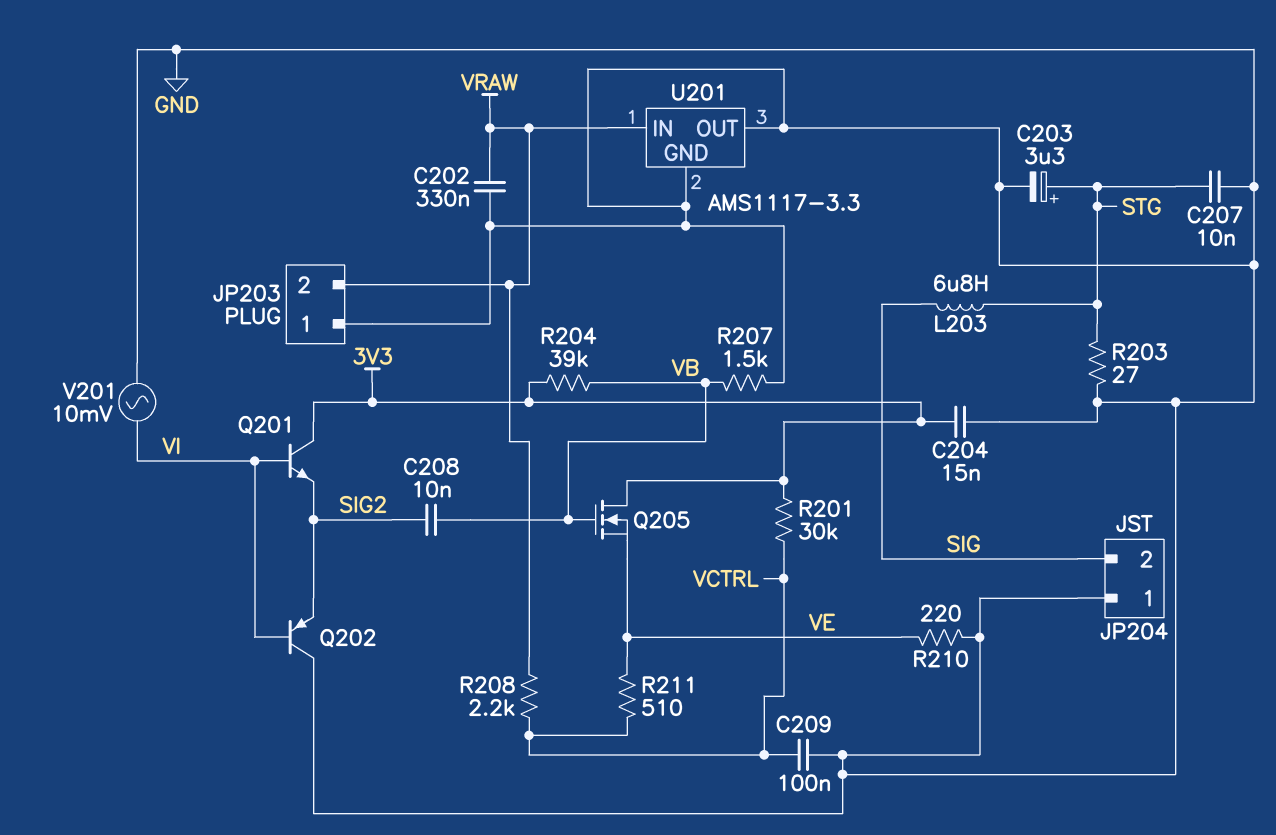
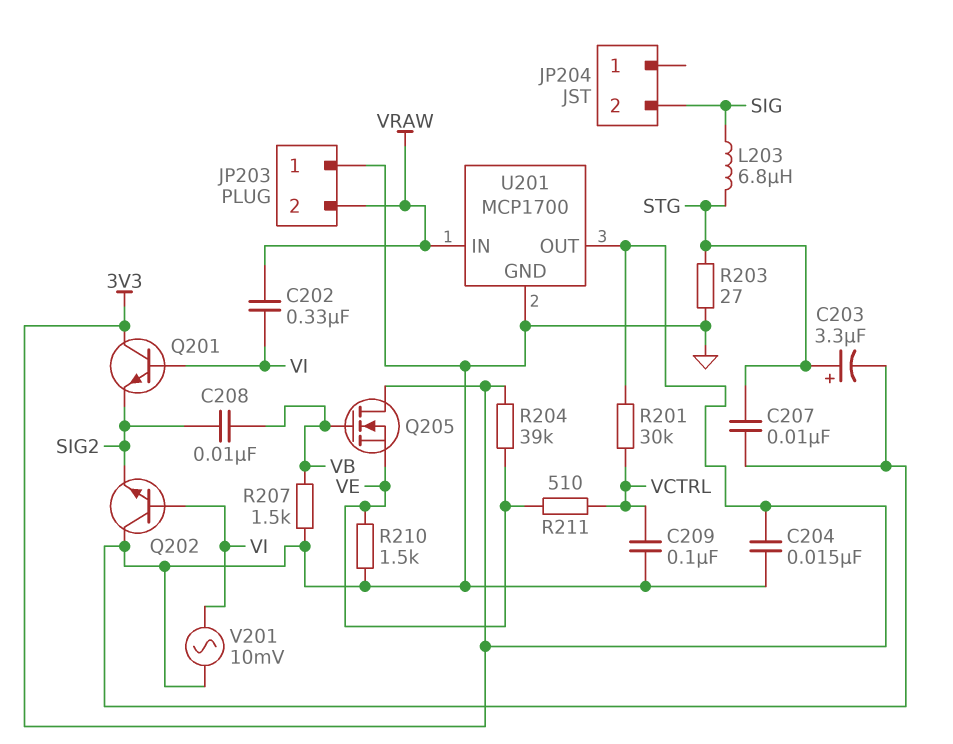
C202: 330nF (GND, VRAW) -> 330nF (VI, VRAW)
JP204 pin 1: GND -> none
Q202: PNP (B VI, C GND, E SIG2) -> NPN (B VI, C GND, E SIG2)
R204: 39k (3V3, VB) -> 39k (3V3, VE)
R208: 2.2k (VCTRL, VRAW) -> none
R210: 220 (GND, VE) -> 1.5k (GND, VE)
U201: AMS1117-3.3 -> MCP1700
U201 pin OUT: GND -> 3V3

